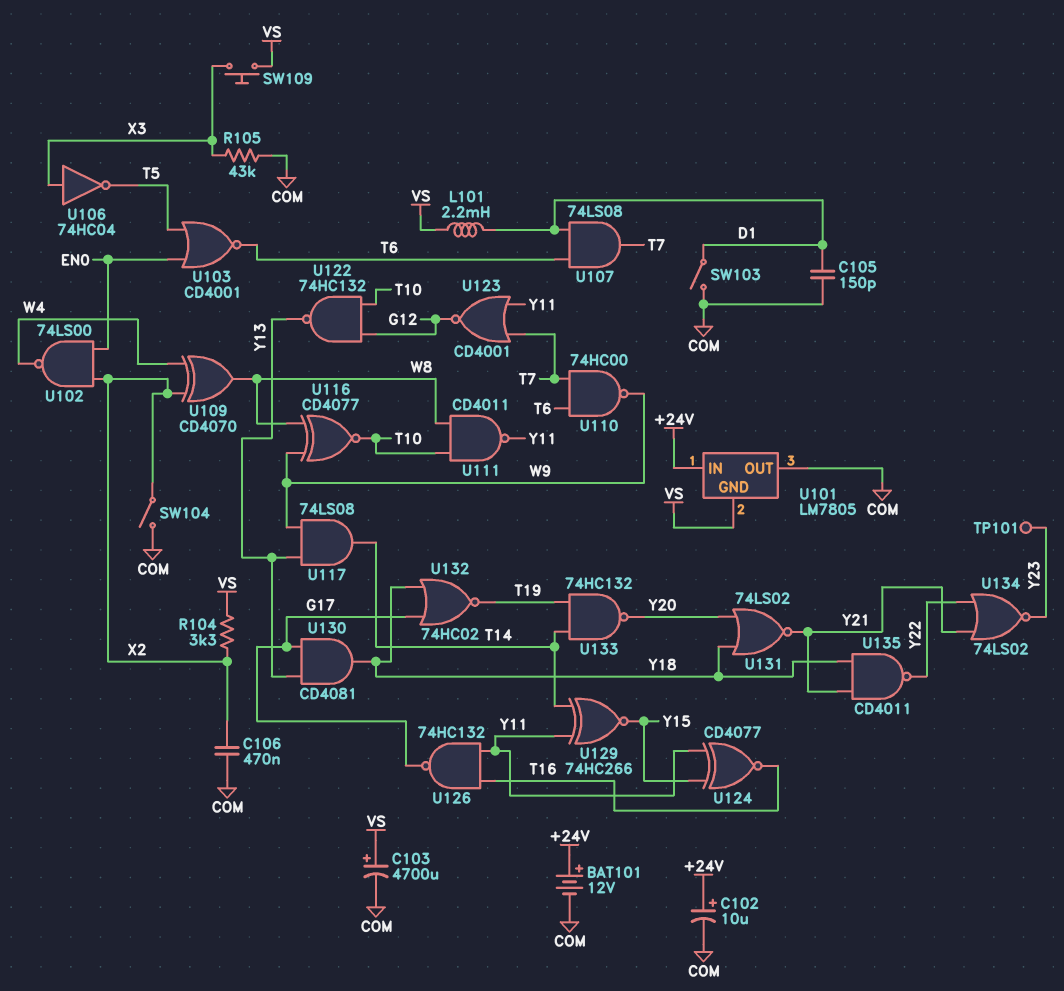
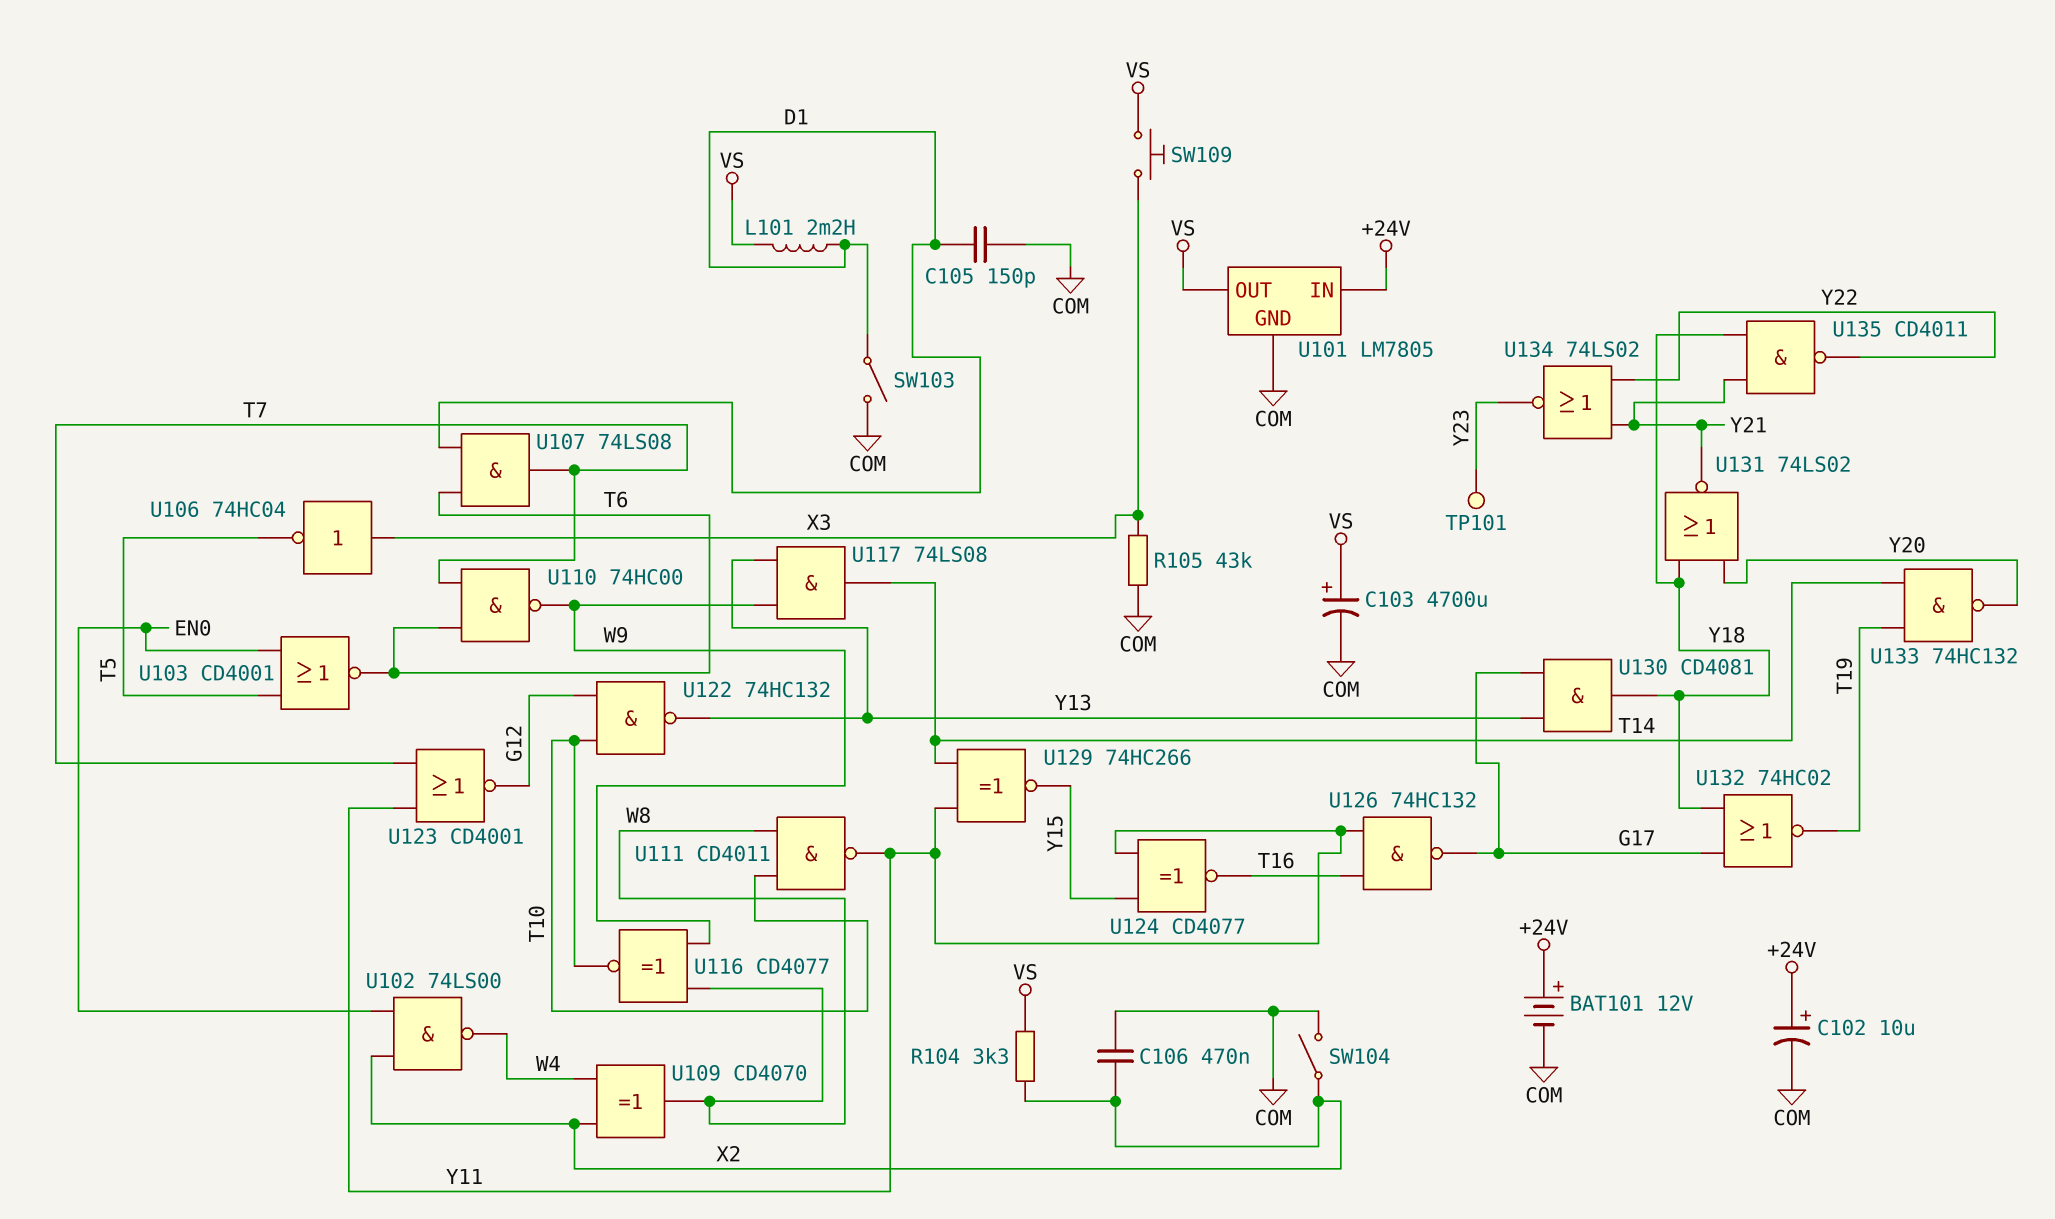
U101 pin GND: VS -> COM
U101 pin OUT: COM -> VS

